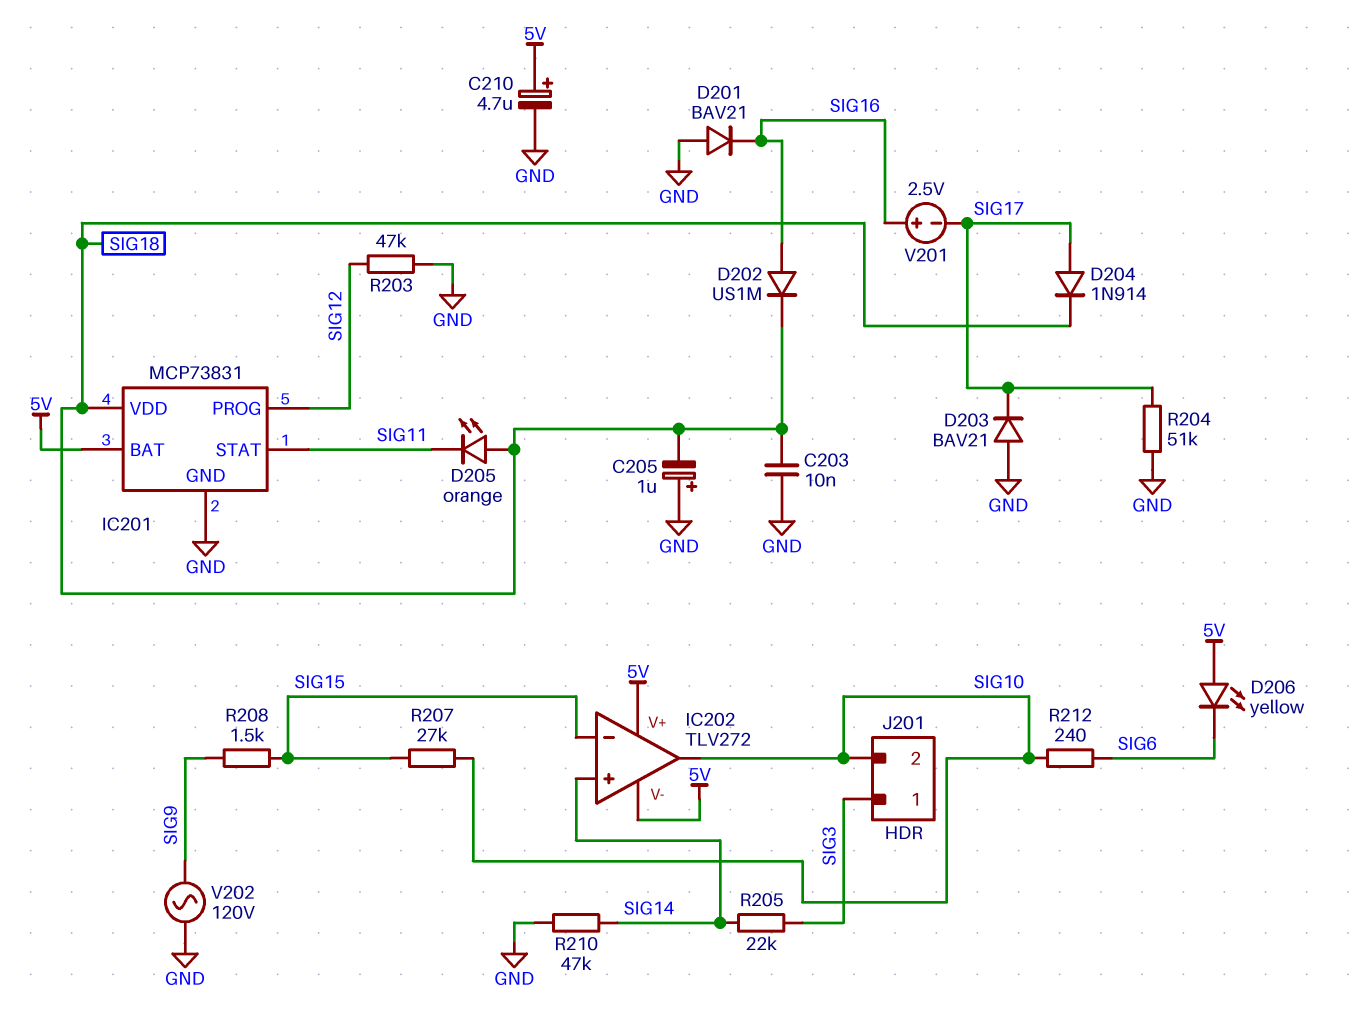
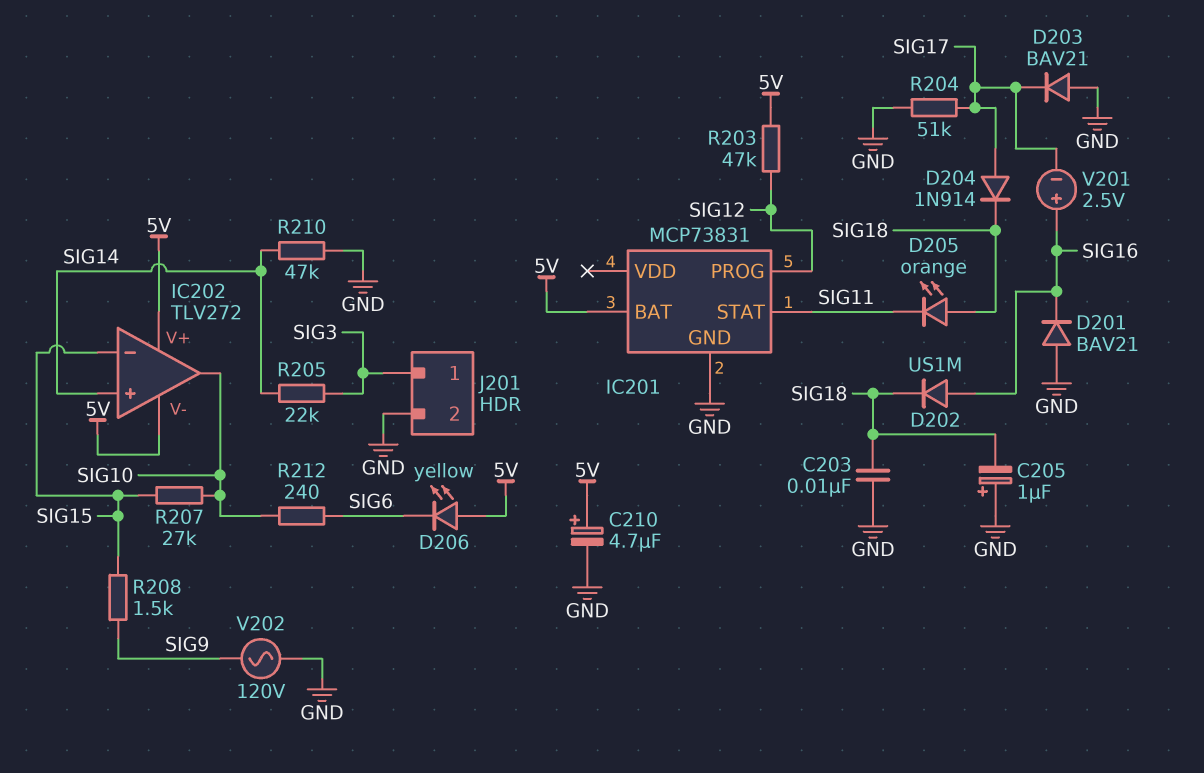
IC201 pin VDD: SIG18 -> none
J201 pin 2: SIG10 -> GND
R203: 47k (GND, SIG12) -> 47k (5V, SIG12)

